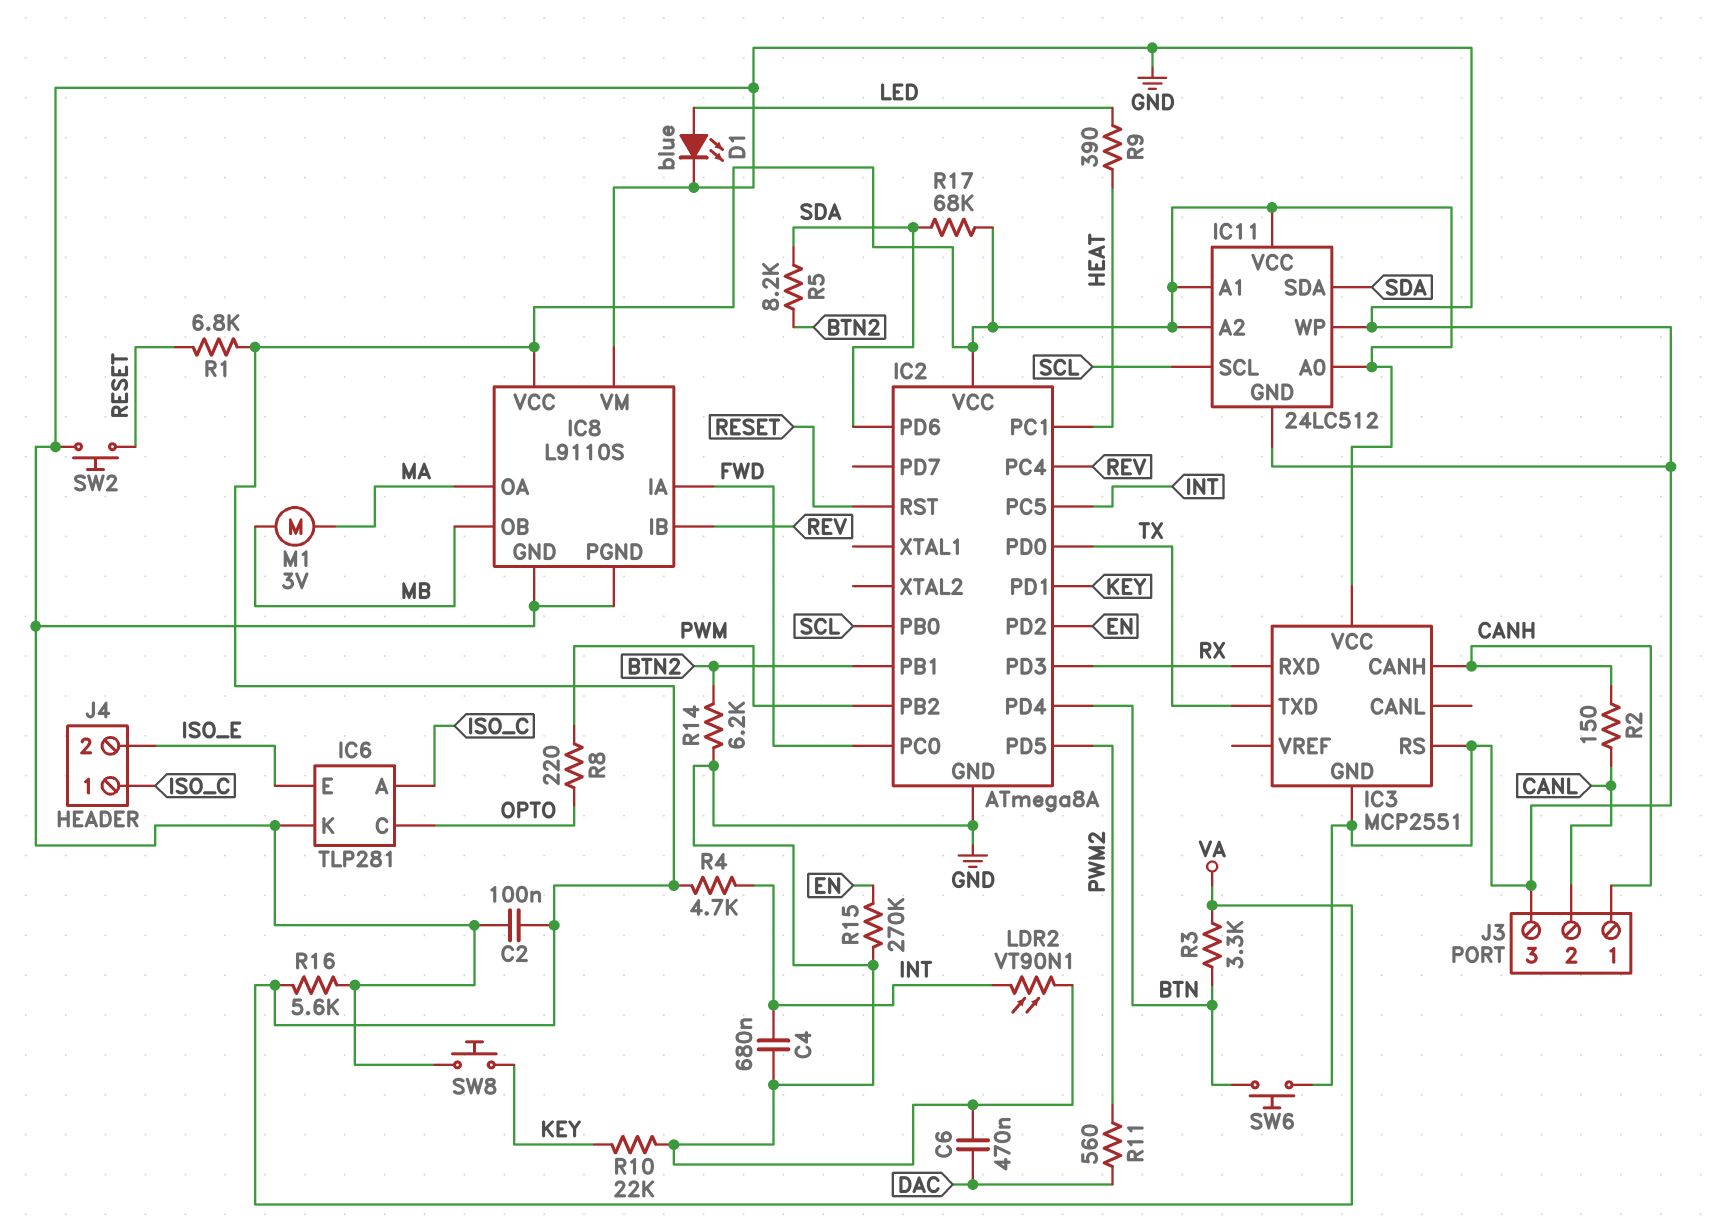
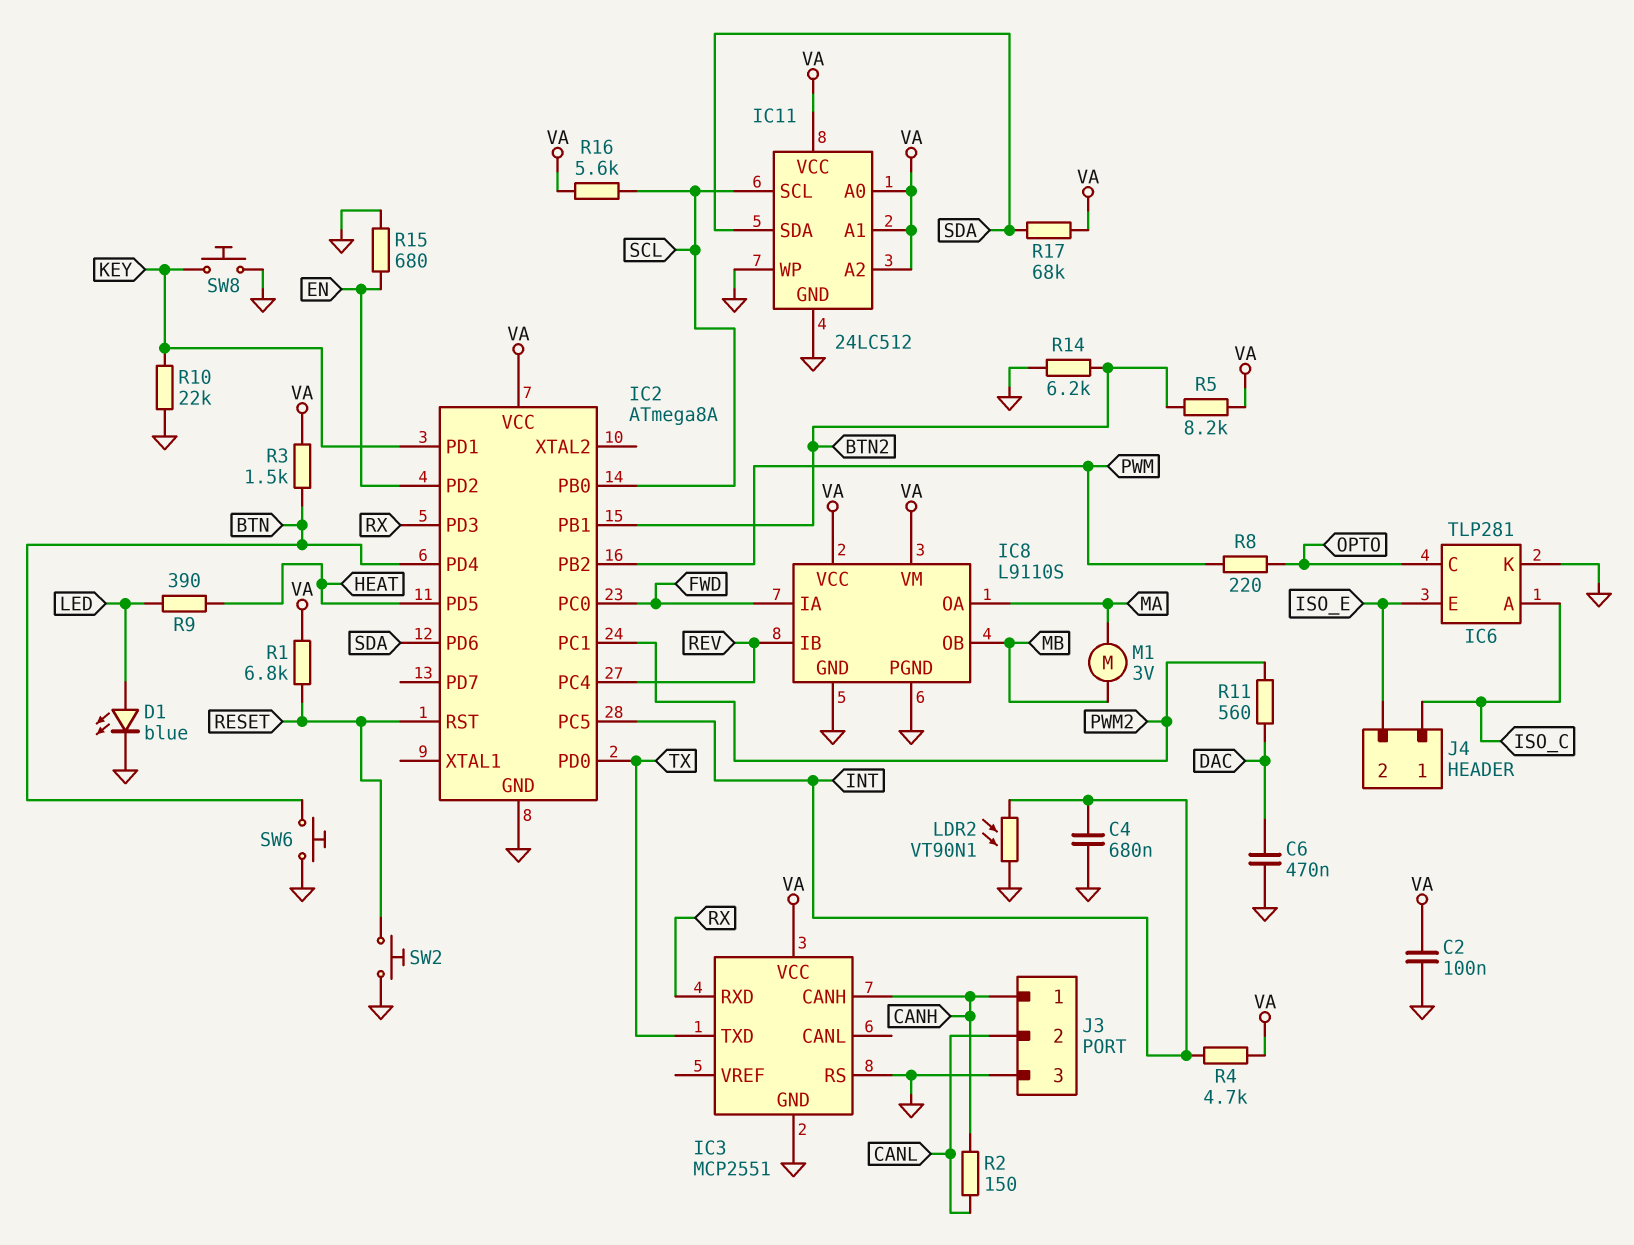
IC2 pin PC1: HEAT -> PWM2
IC2 pin PD5: PWM2 -> HEAT
IC8 pin VM: GND -> VA
R3: 3.3k (BTN, VA) -> 1.5k (BTN, VA)
R5: 8.2k (BTN2, SDA) -> 8.2k (BTN2, VA)
R15: 270k (EN, GND) -> 680 (EN, GND)
R16: 5.6k (GND, VA) -> 5.6k (SCL, VA)

